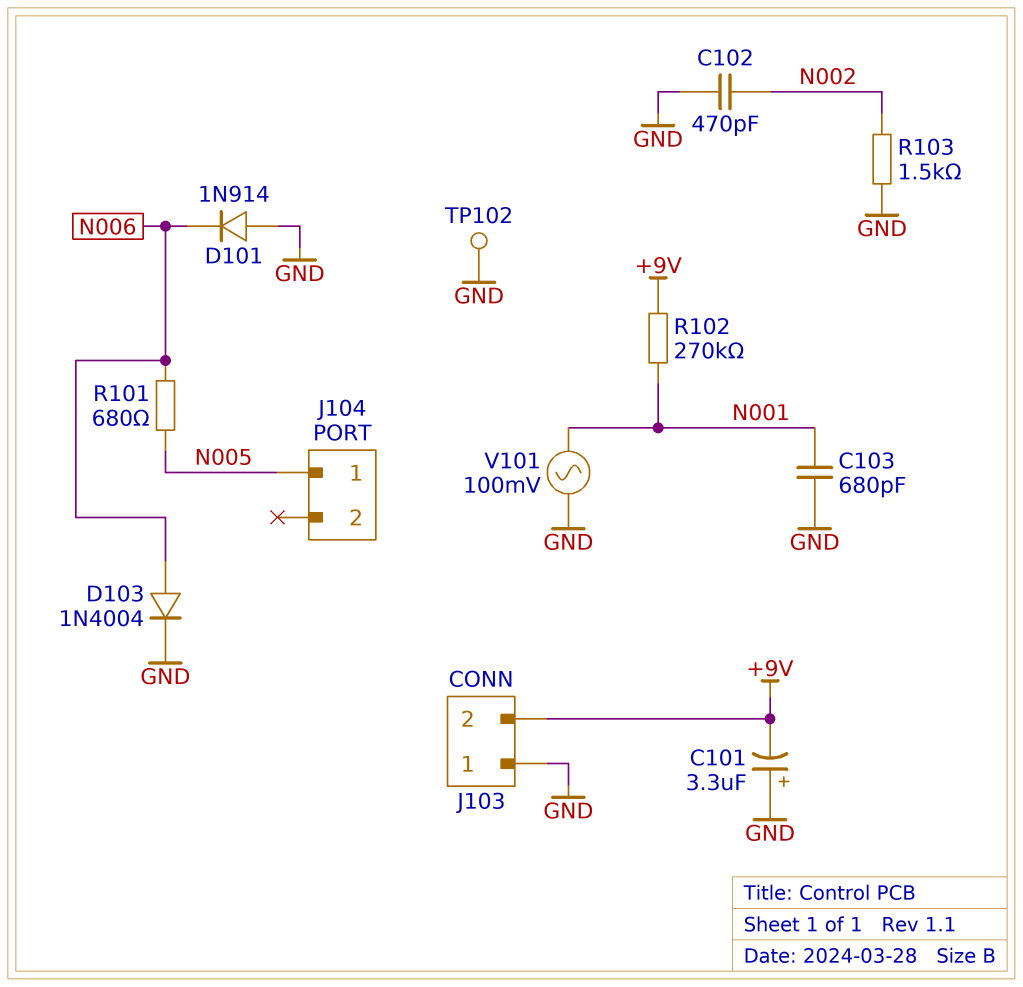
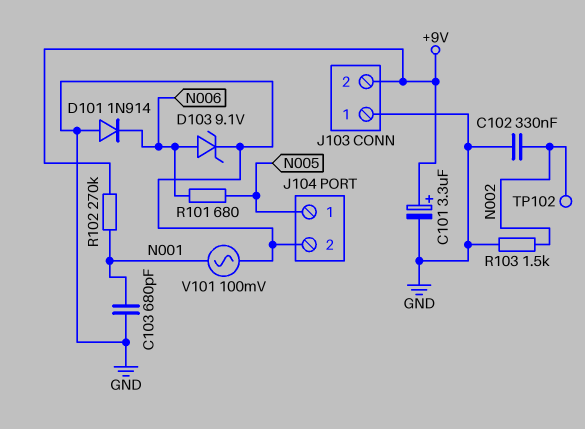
C101: 3.3uF (plus GND, minus +9V) -> 3.3uF (plus +9V, minus GND)
C102: 470pF (GND, N002) -> 330nF (GND, N002)
D103: diode 1N4004 (A N006, K GND) -> zener 9.1V (A N006, K GND)
J104 pin 2: none -> GND
TP102: test point (GND) -> test point (N002)

